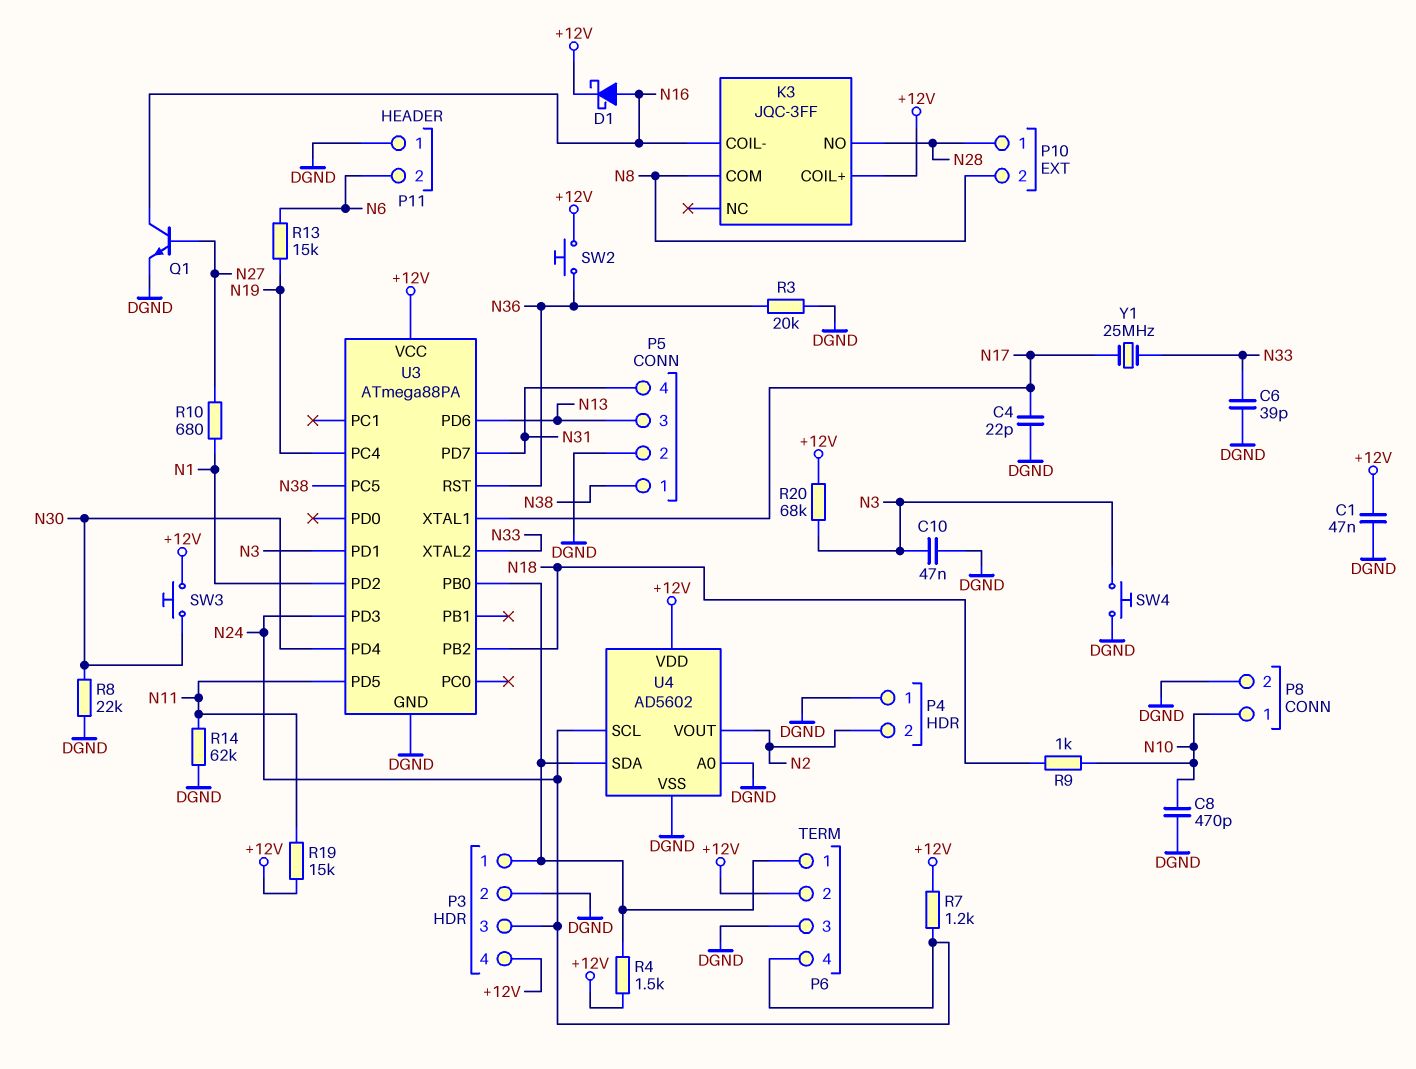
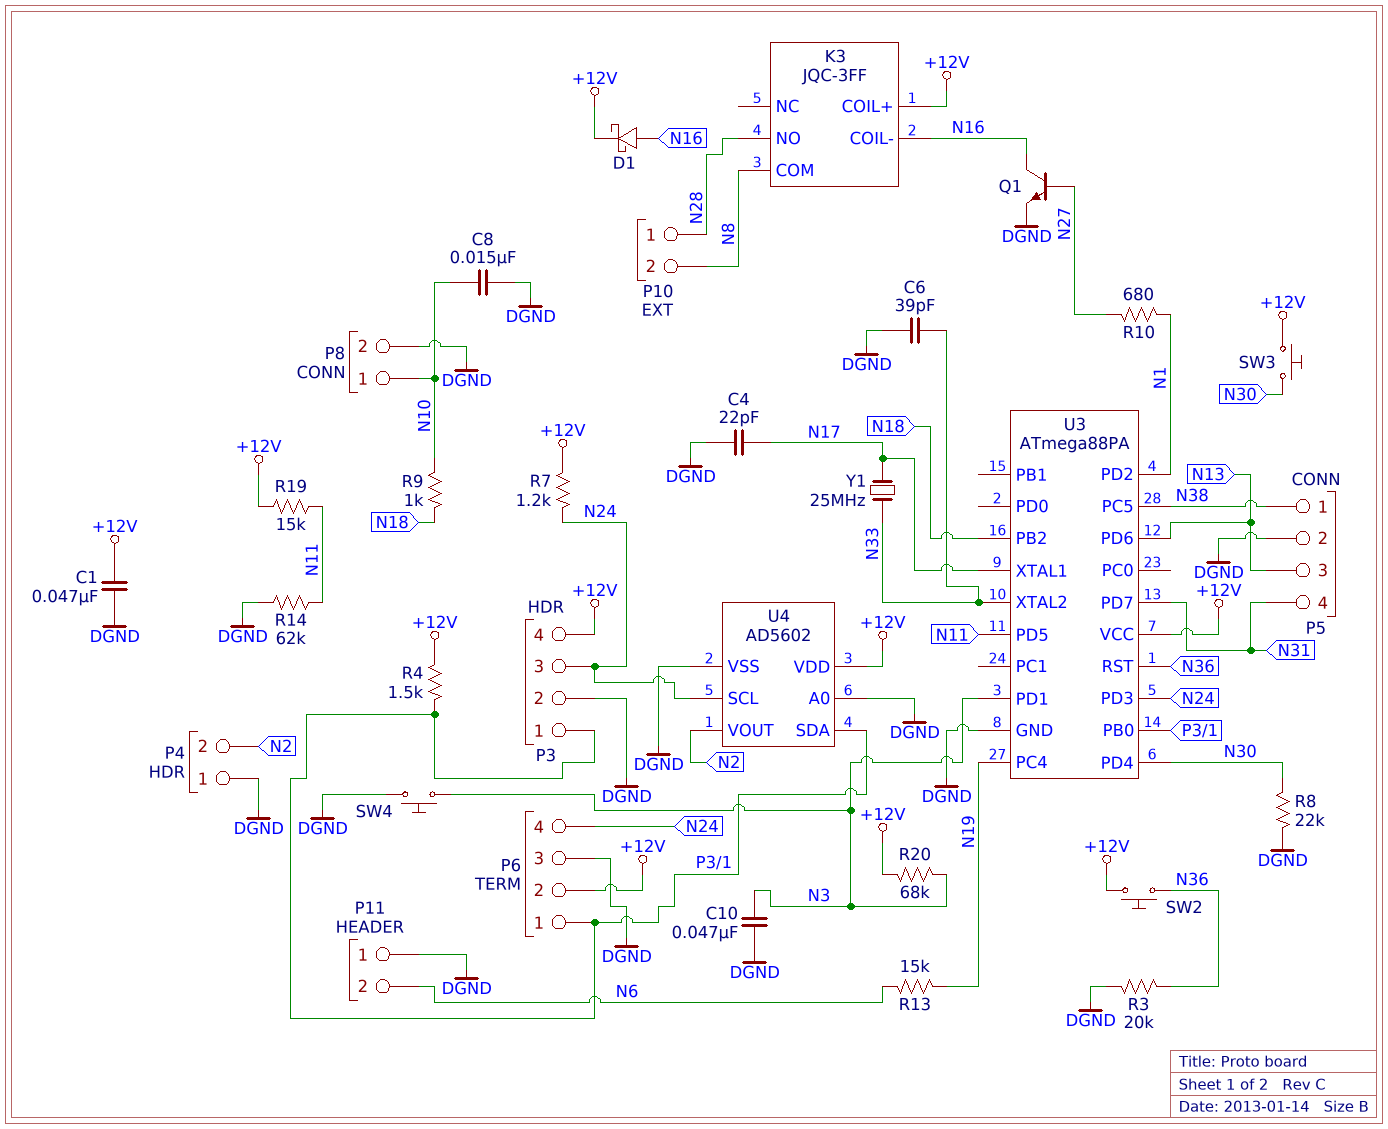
C8: 470pF (DGND, N10) -> 15nF (DGND, N10)

